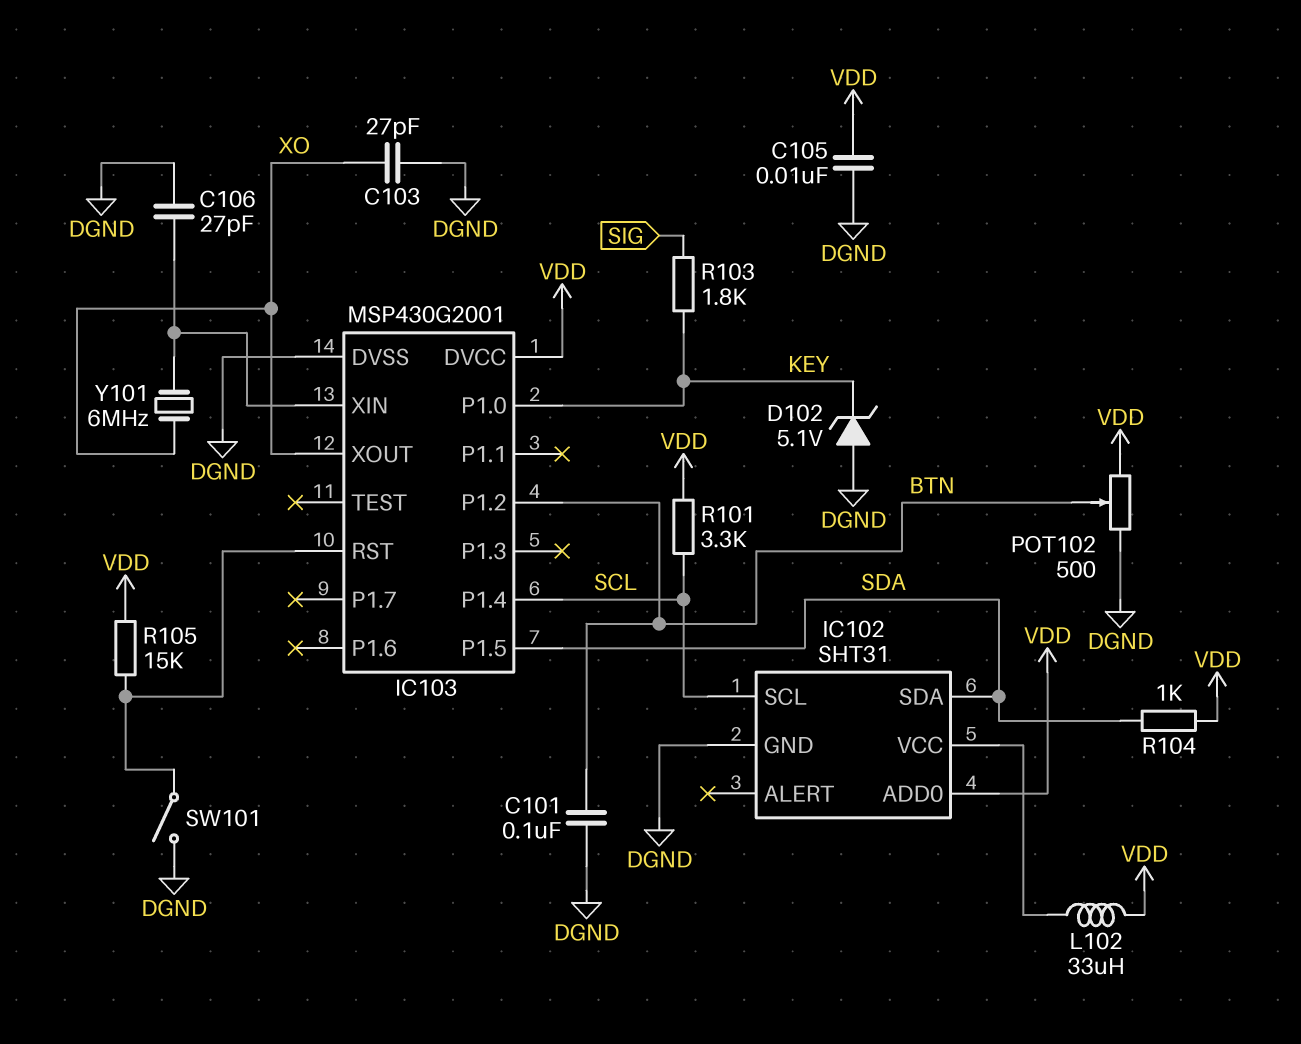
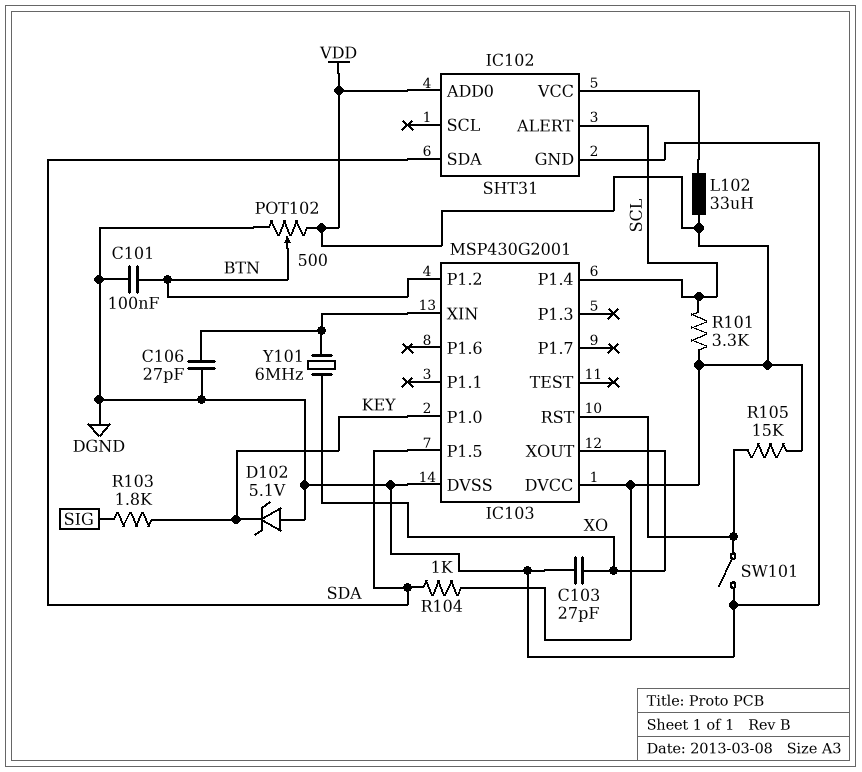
C105: 10nF (DGND, VDD) -> none
IC102 pin ALERT: none -> SCL
IC102 pin SCL: SCL -> none

